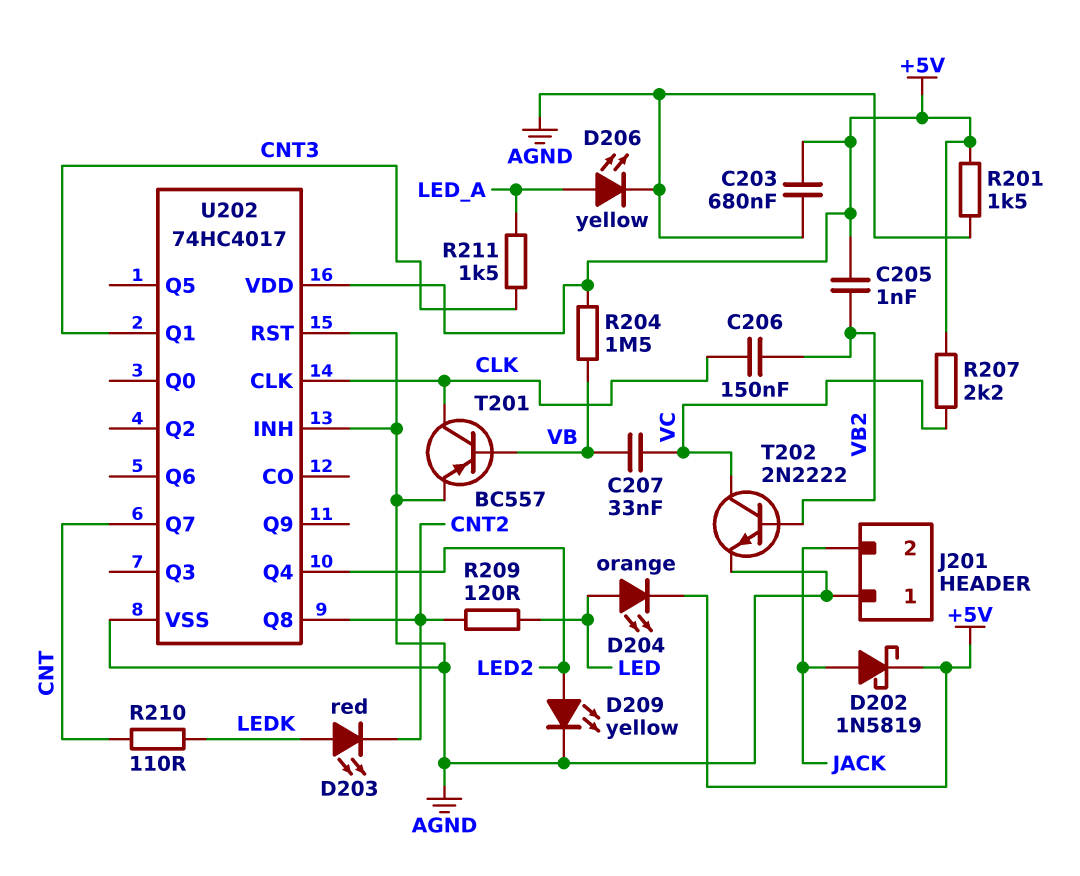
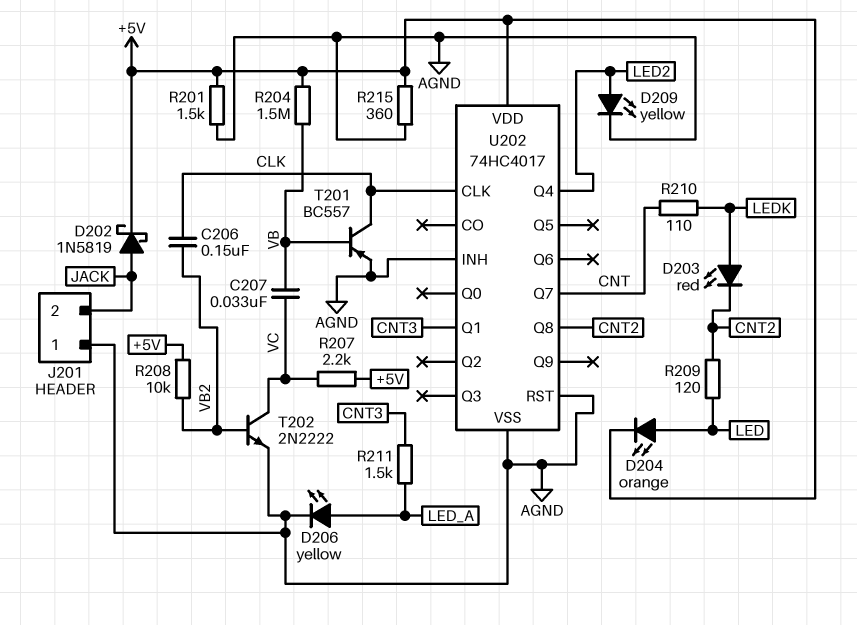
C203: 680nF (+5V, AGND) -> none
C205: 1nF (+5V, VB2) -> none
R208: none -> 10k (+5V, VB2)
R215: none -> 360 (+5V, AGND)

